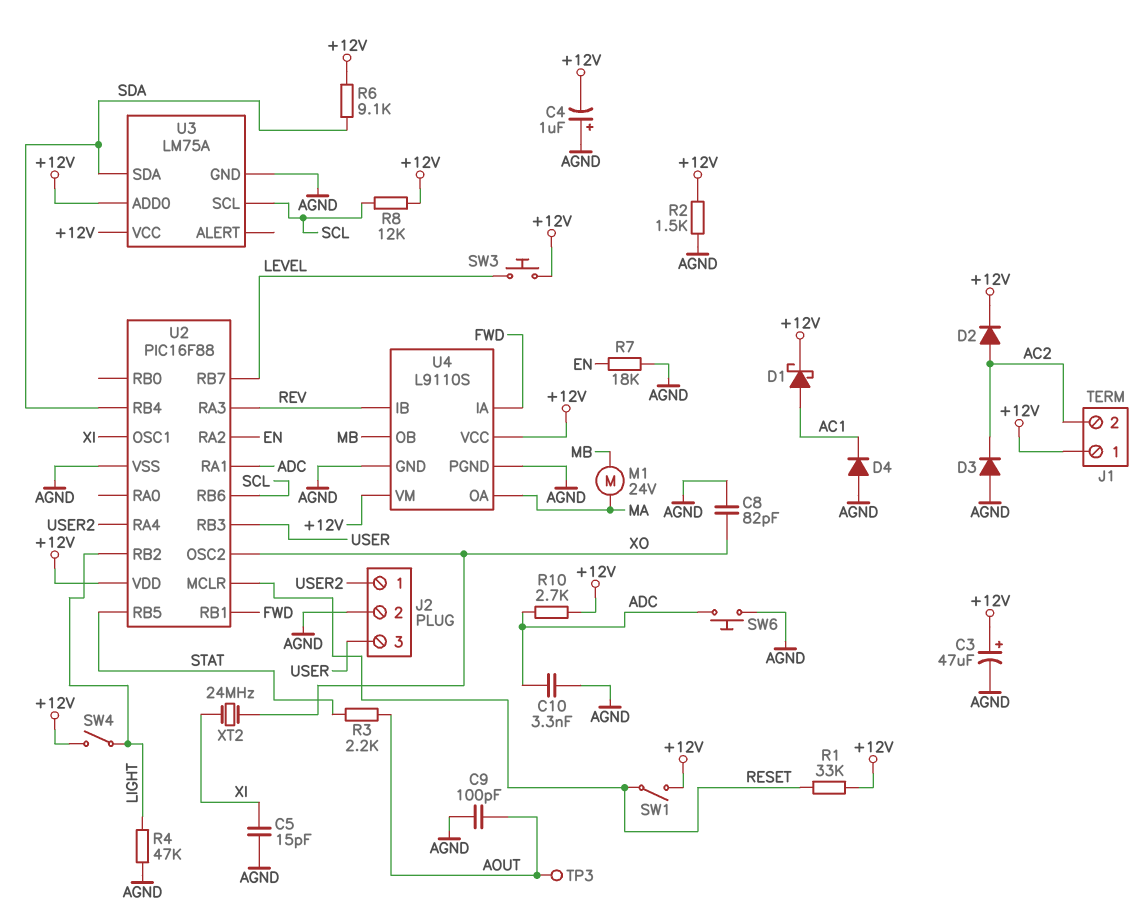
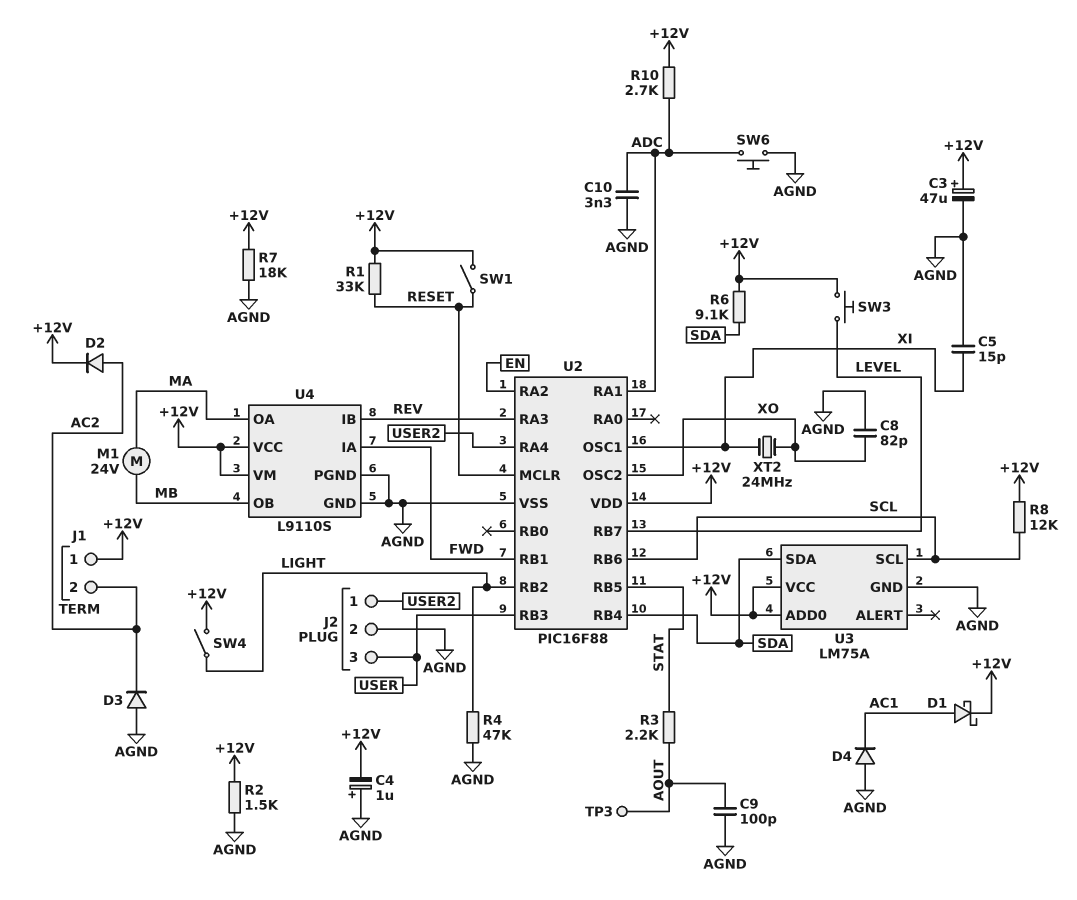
R7: 18k (AGND, EN) -> 18k (+12V, AGND)

